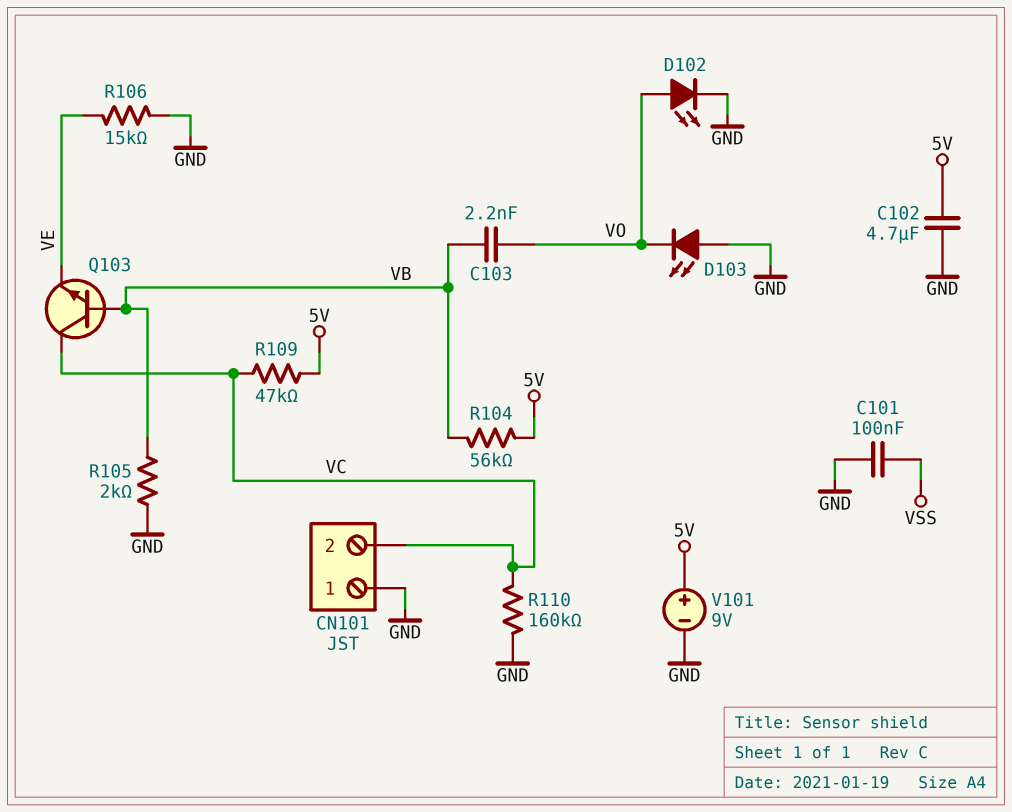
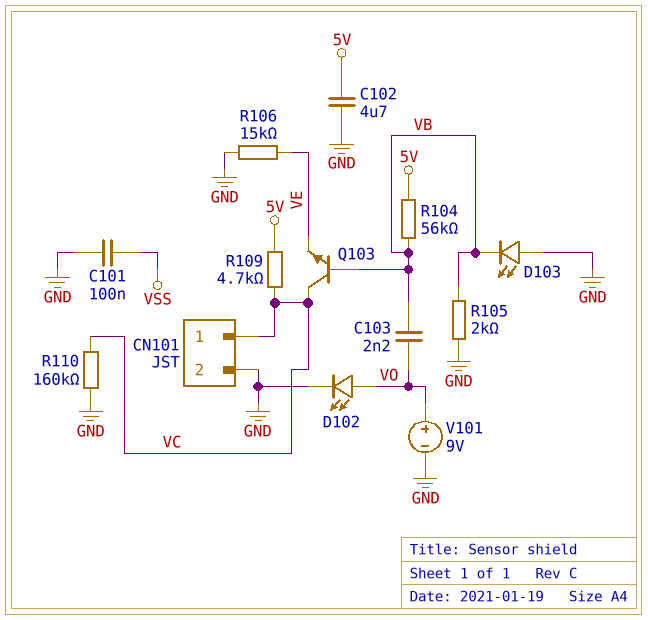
CN101 pin 1: GND -> VC
CN101 pin 2: VC -> GND
D103: LED (A GND, K VO) -> LED (A GND, K VB)
R109: 47k (5V, VC) -> 4.7k (5V, VC)
V101: 9V (plus 5V, minus GND) -> 9V (plus VO, minus GND)

